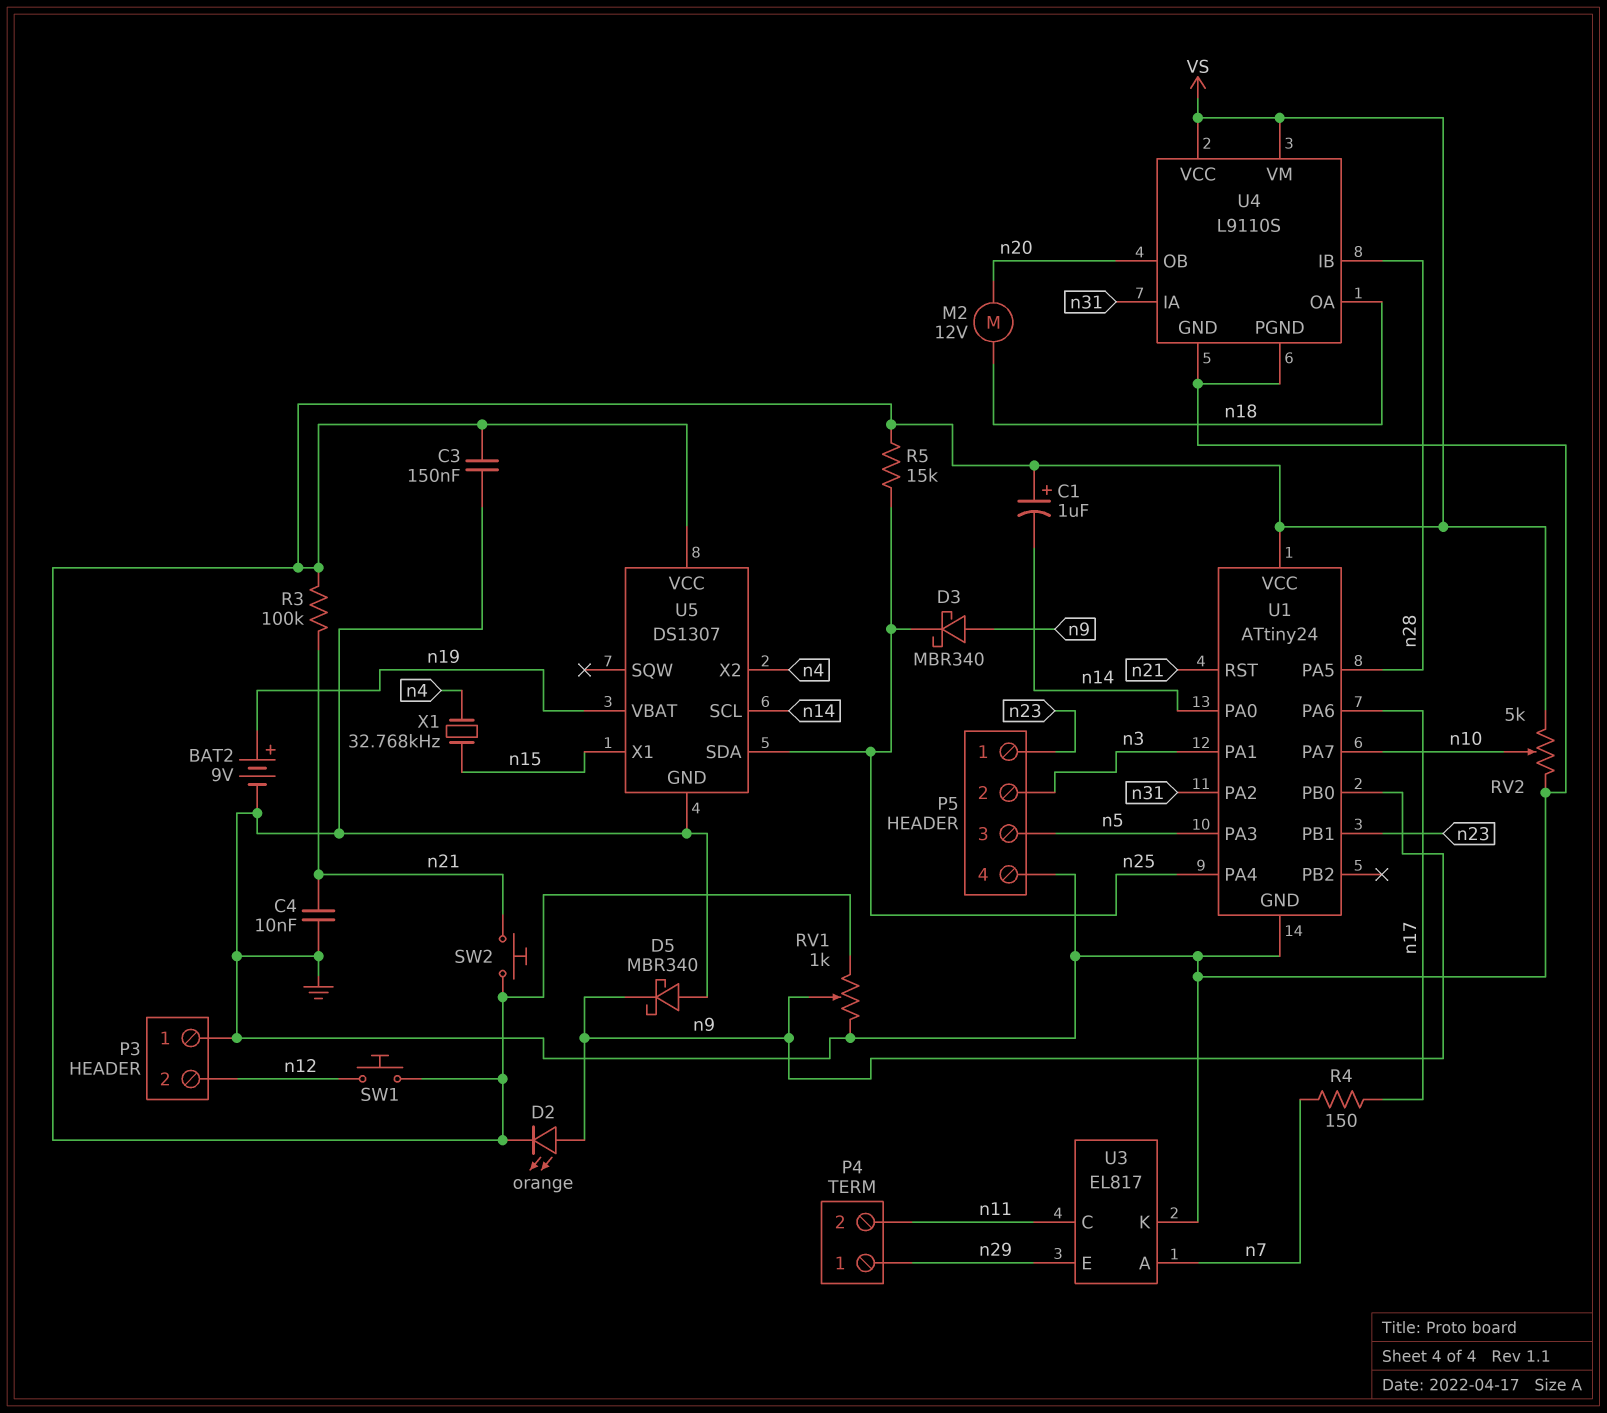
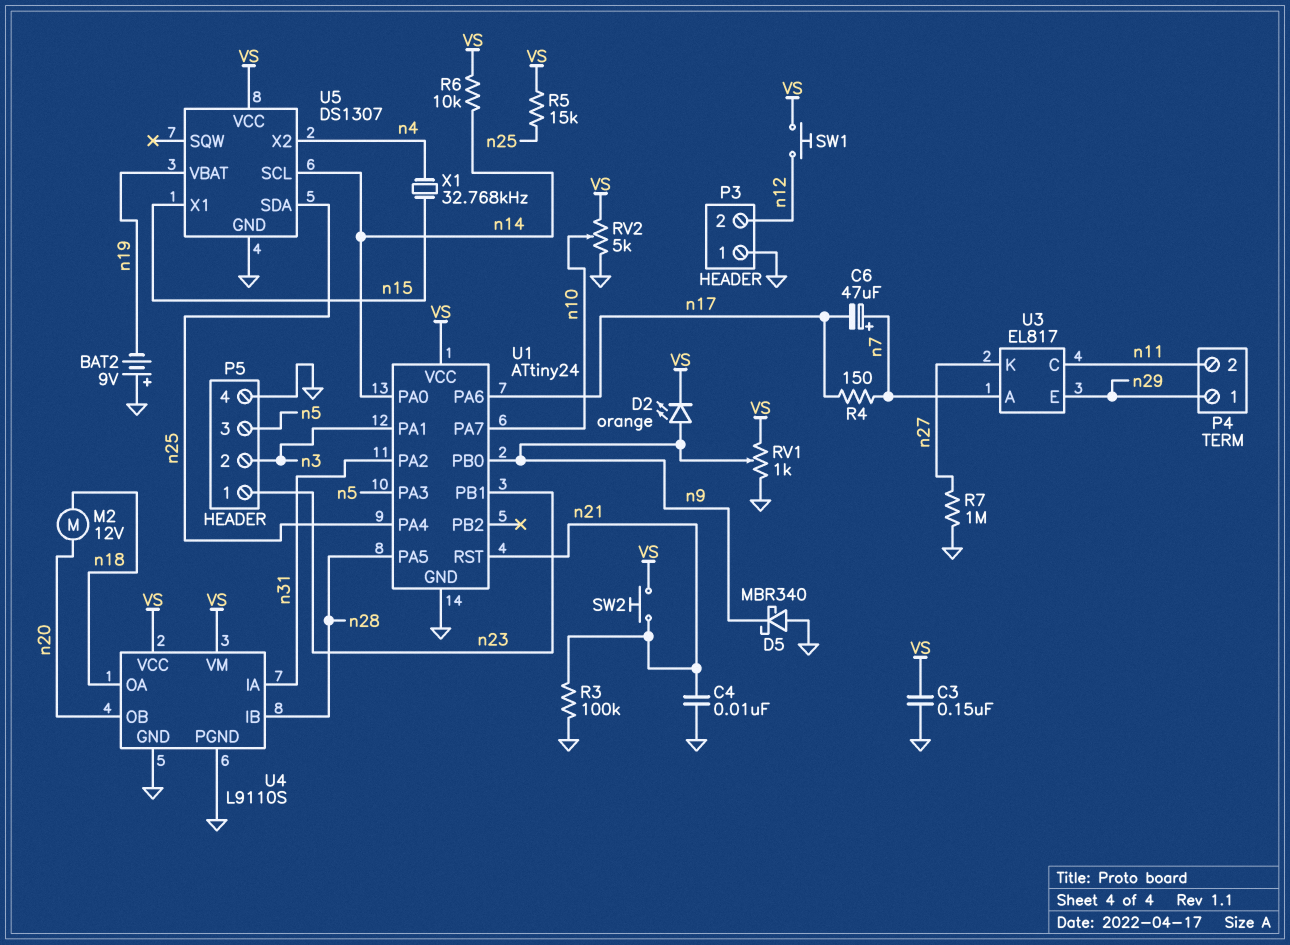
BAT2: 9V (plus n19, minus GND) -> 9V (plus GND, minus n19)
C1: 1uF (plus VS, minus n14) -> none
C6: none -> 47uF (plus n7, minus n17)
D3: schottky MBR340 (A n9, K n25) -> none
R3: 100k (VS, n21) -> 100k (GND, n21)
R6: none -> 10k (VS, n14)
R7: none -> 1M (GND, n27)
U3 pin K: GND -> n27

